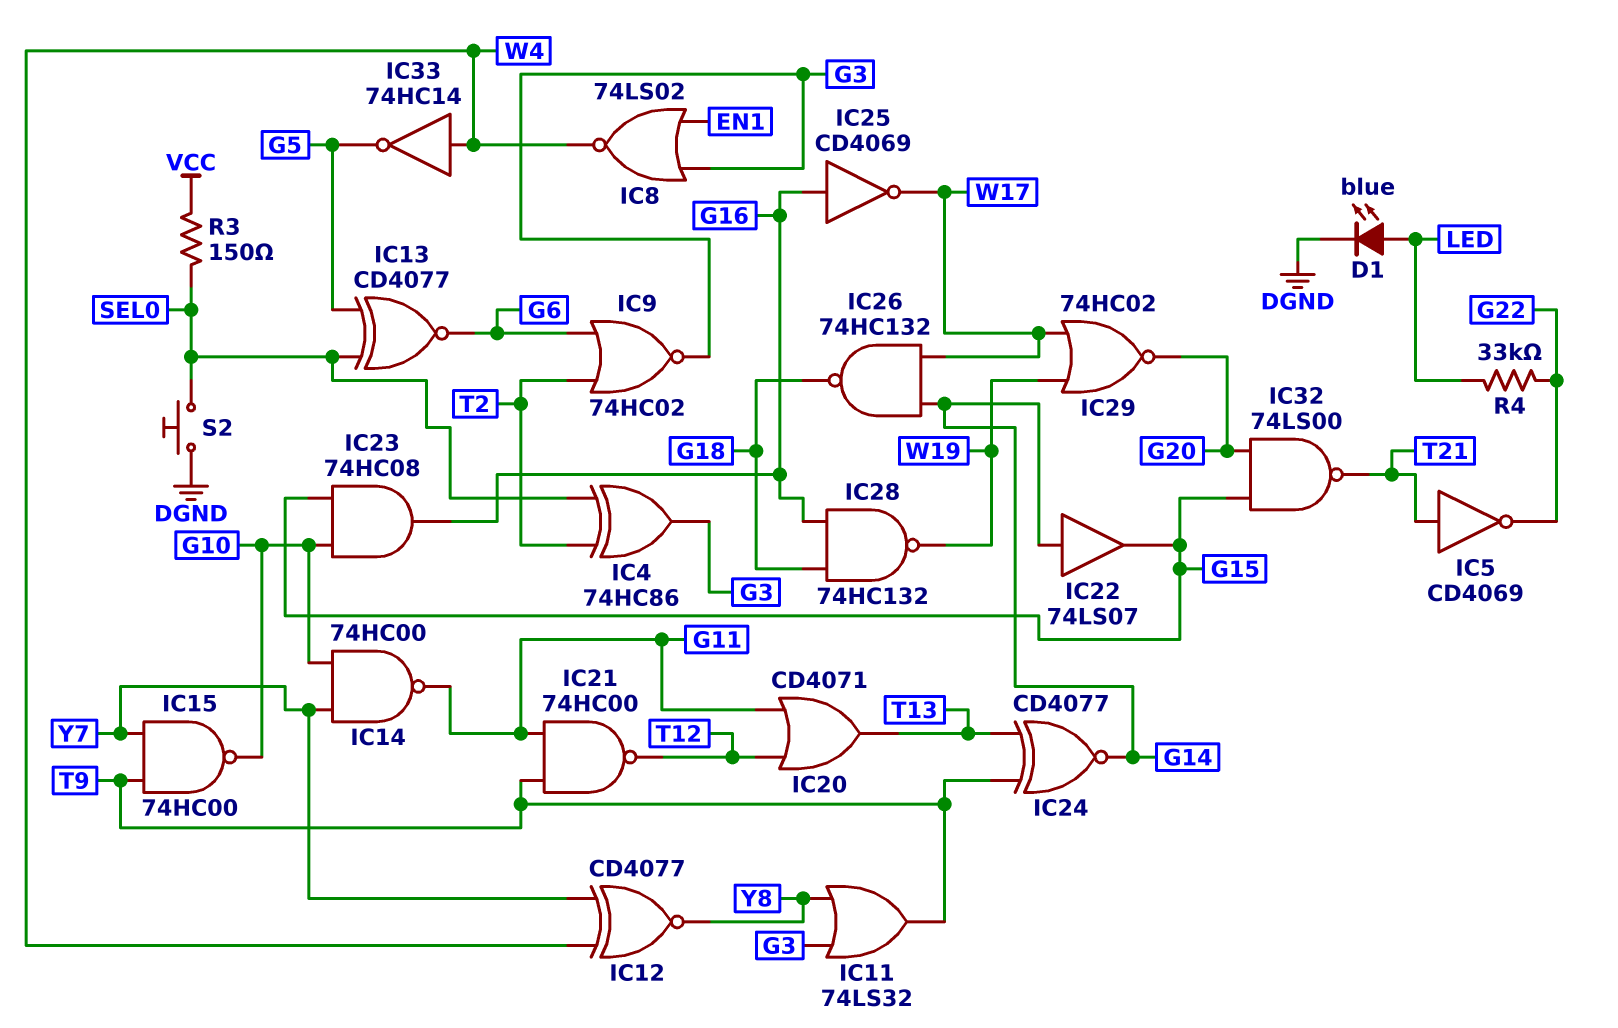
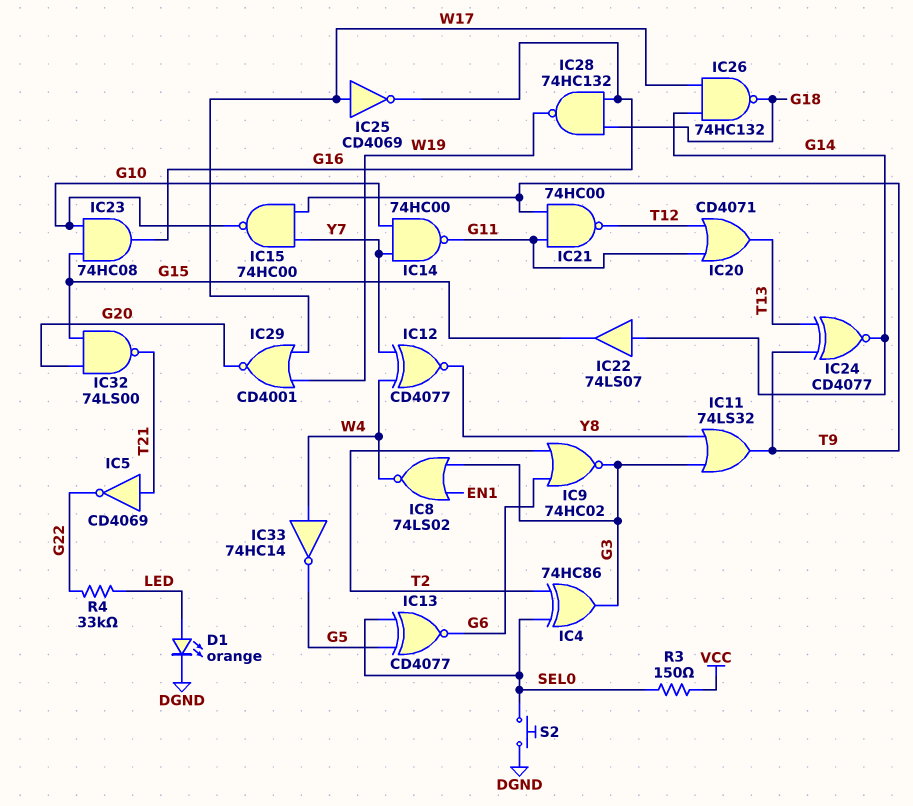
D1: LED blue (A LED, K DGND) -> LED orange (A LED, K DGND)
IC25: NOT CD4069 (in G16, out W17) -> NOT CD4069 (in W17, out G16)
IC29: NOR 74HC02 (in W17, in W19, out G20) -> NOR CD4001 (in W17, in W19, out G20)

